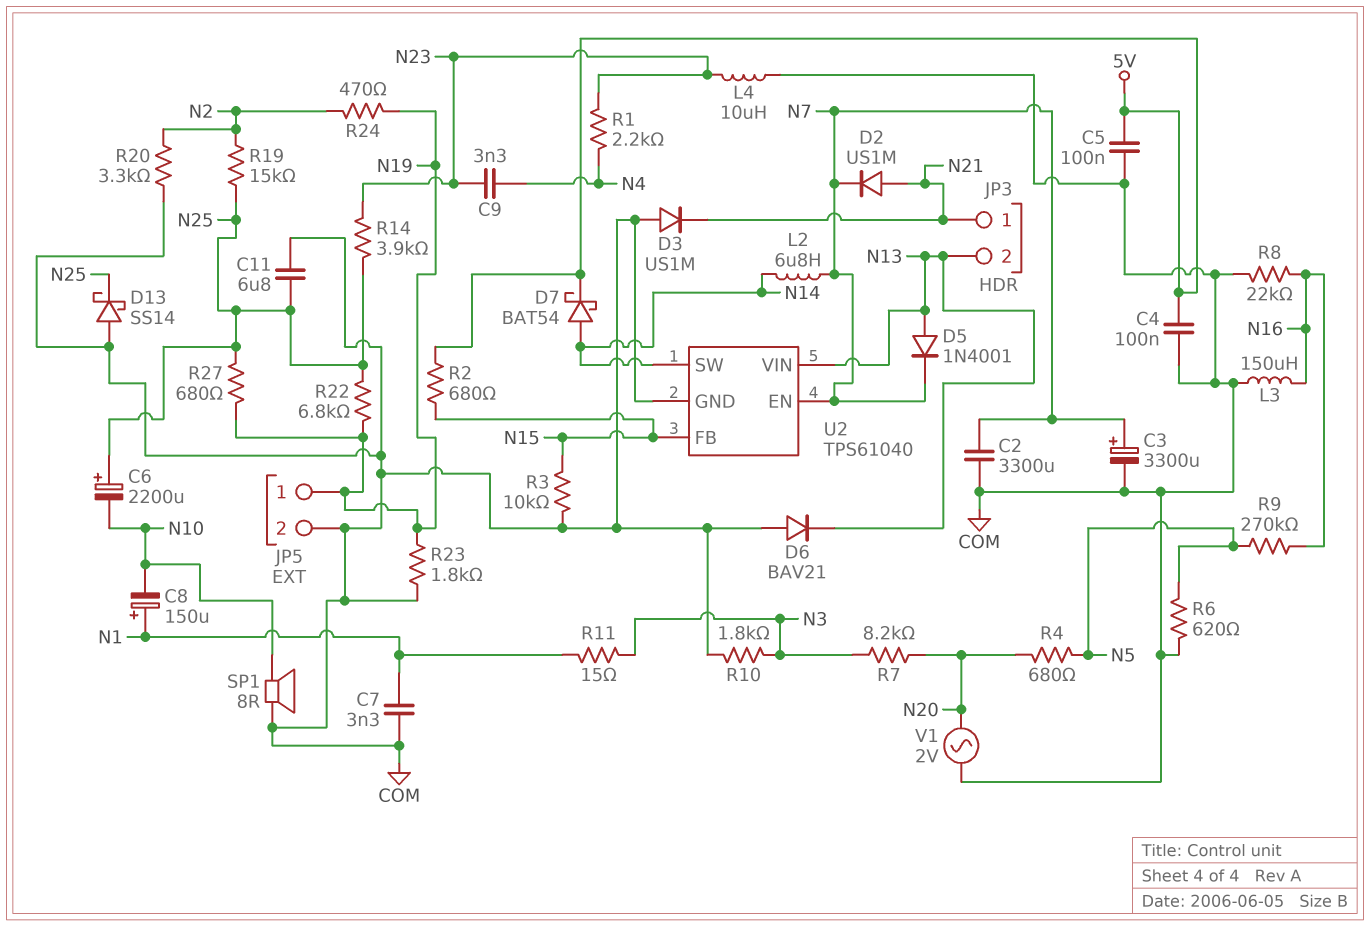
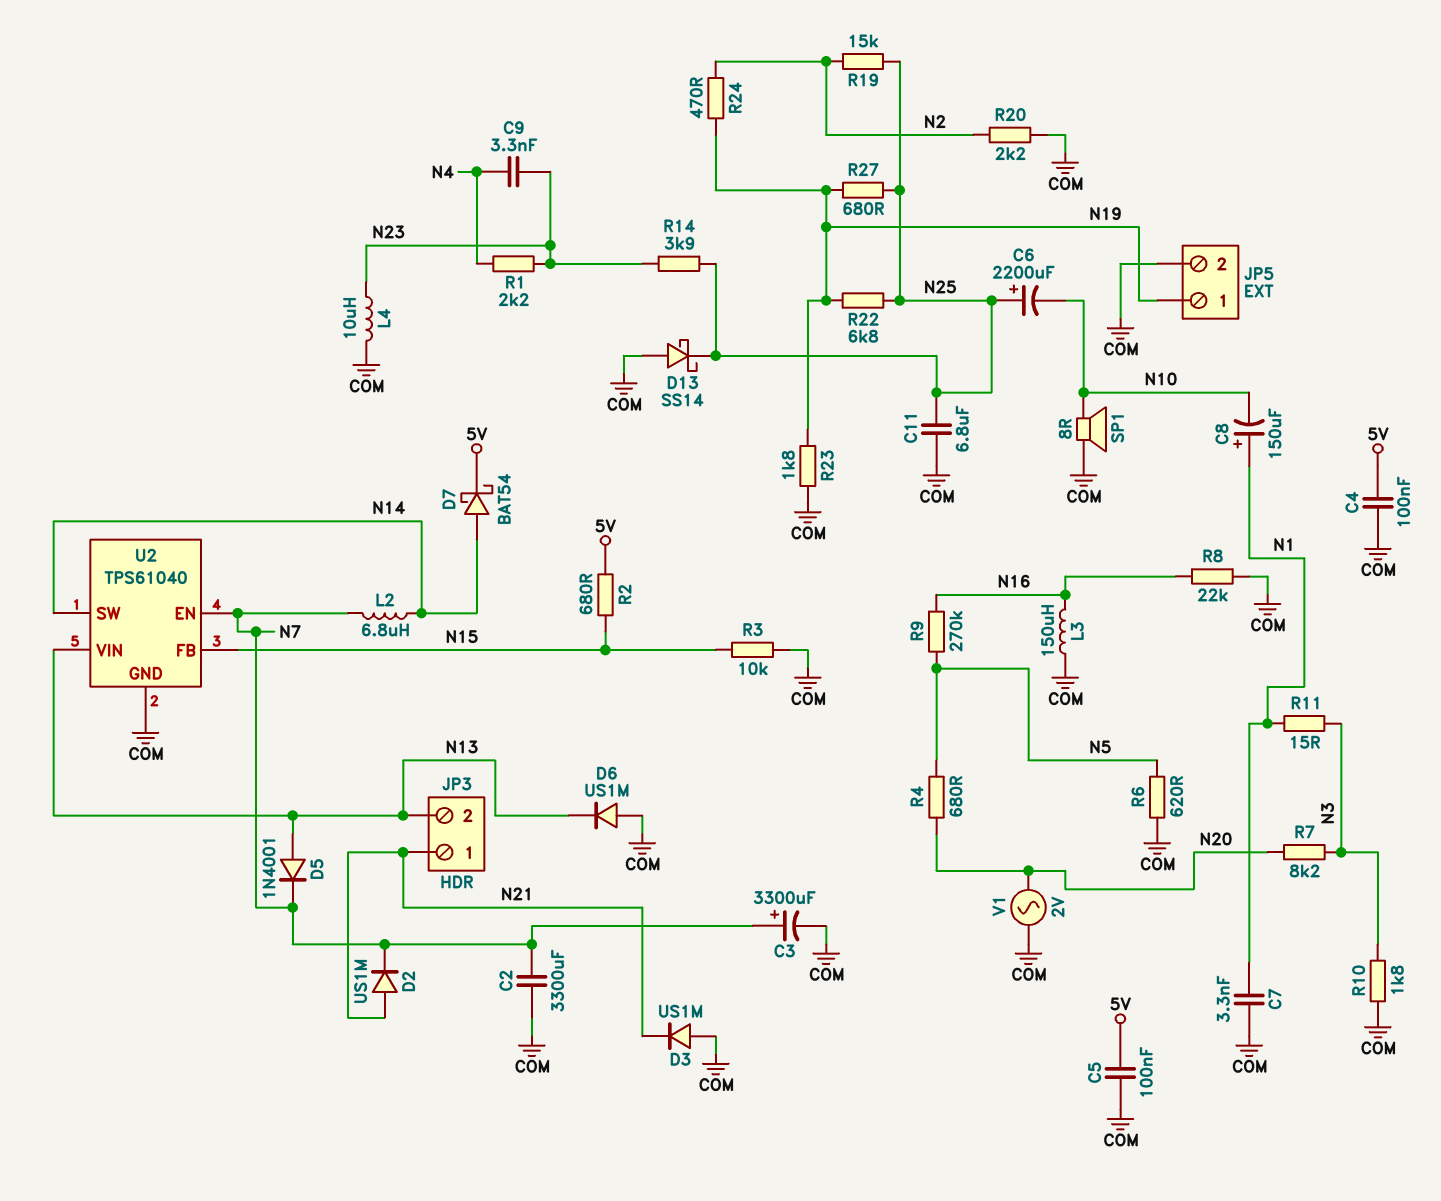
D6: diode BAV21 (A COM, K N13) -> diode US1M (A COM, K N13)
R20: 3.3k (COM, N2) -> 2.2k (COM, N2)

